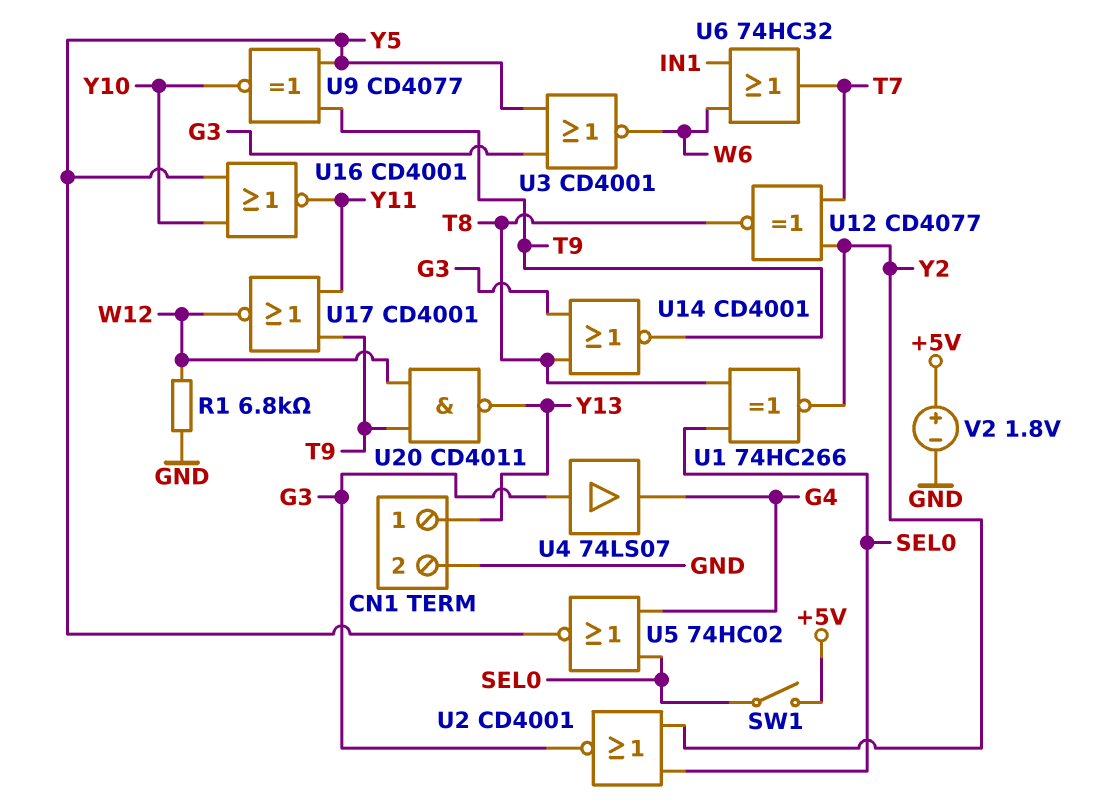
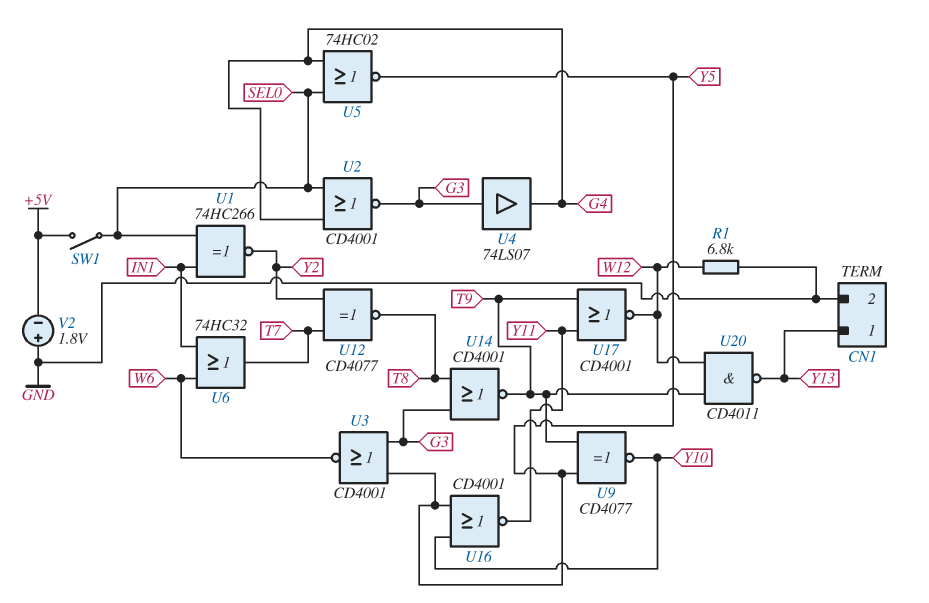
U1: XNOR 74HC266 (in SEL0, in T8, out Y2) -> XNOR 74HC266 (in IN1, in SEL0, out Y2)
U2: NOR CD4001 (in SEL0, in Y2, out G3) -> NOR CD4001 (in G4, in SEL0, out G3)
V2: 1.8V (plus +5V, minus GND) -> 1.8V (plus GND, minus +5V)

